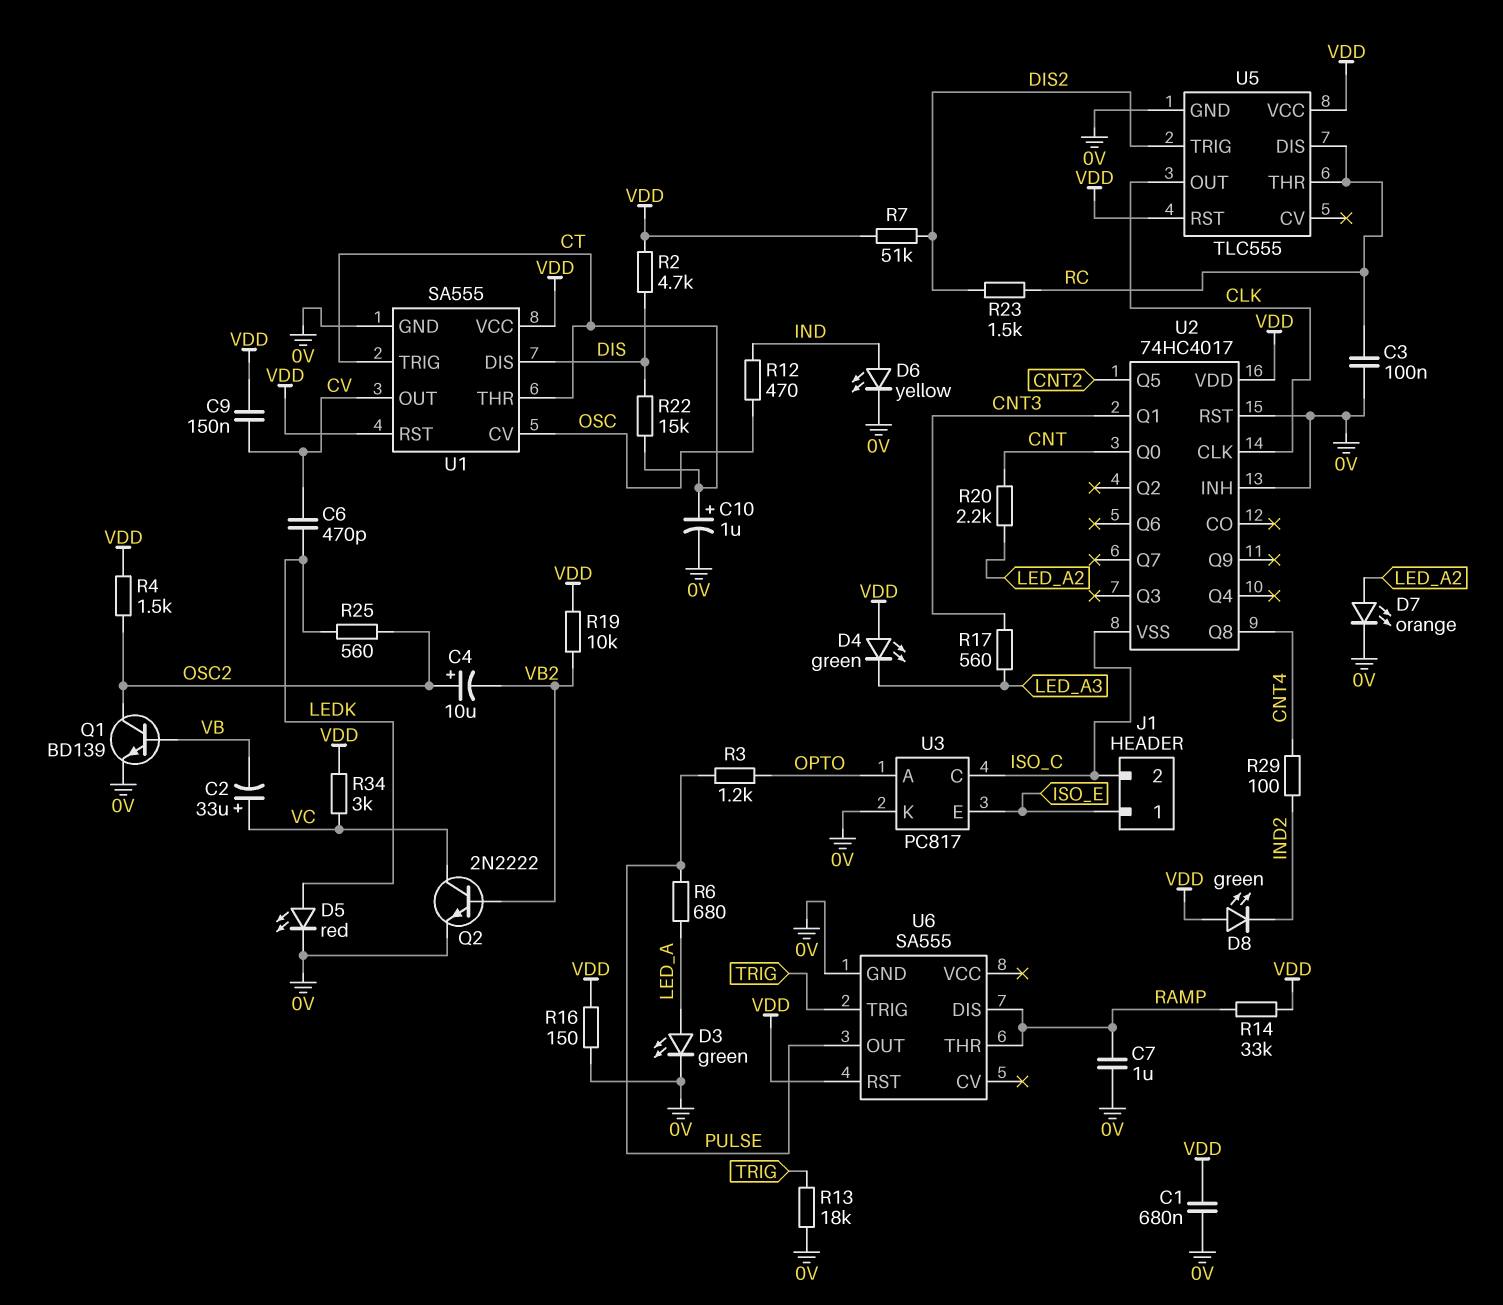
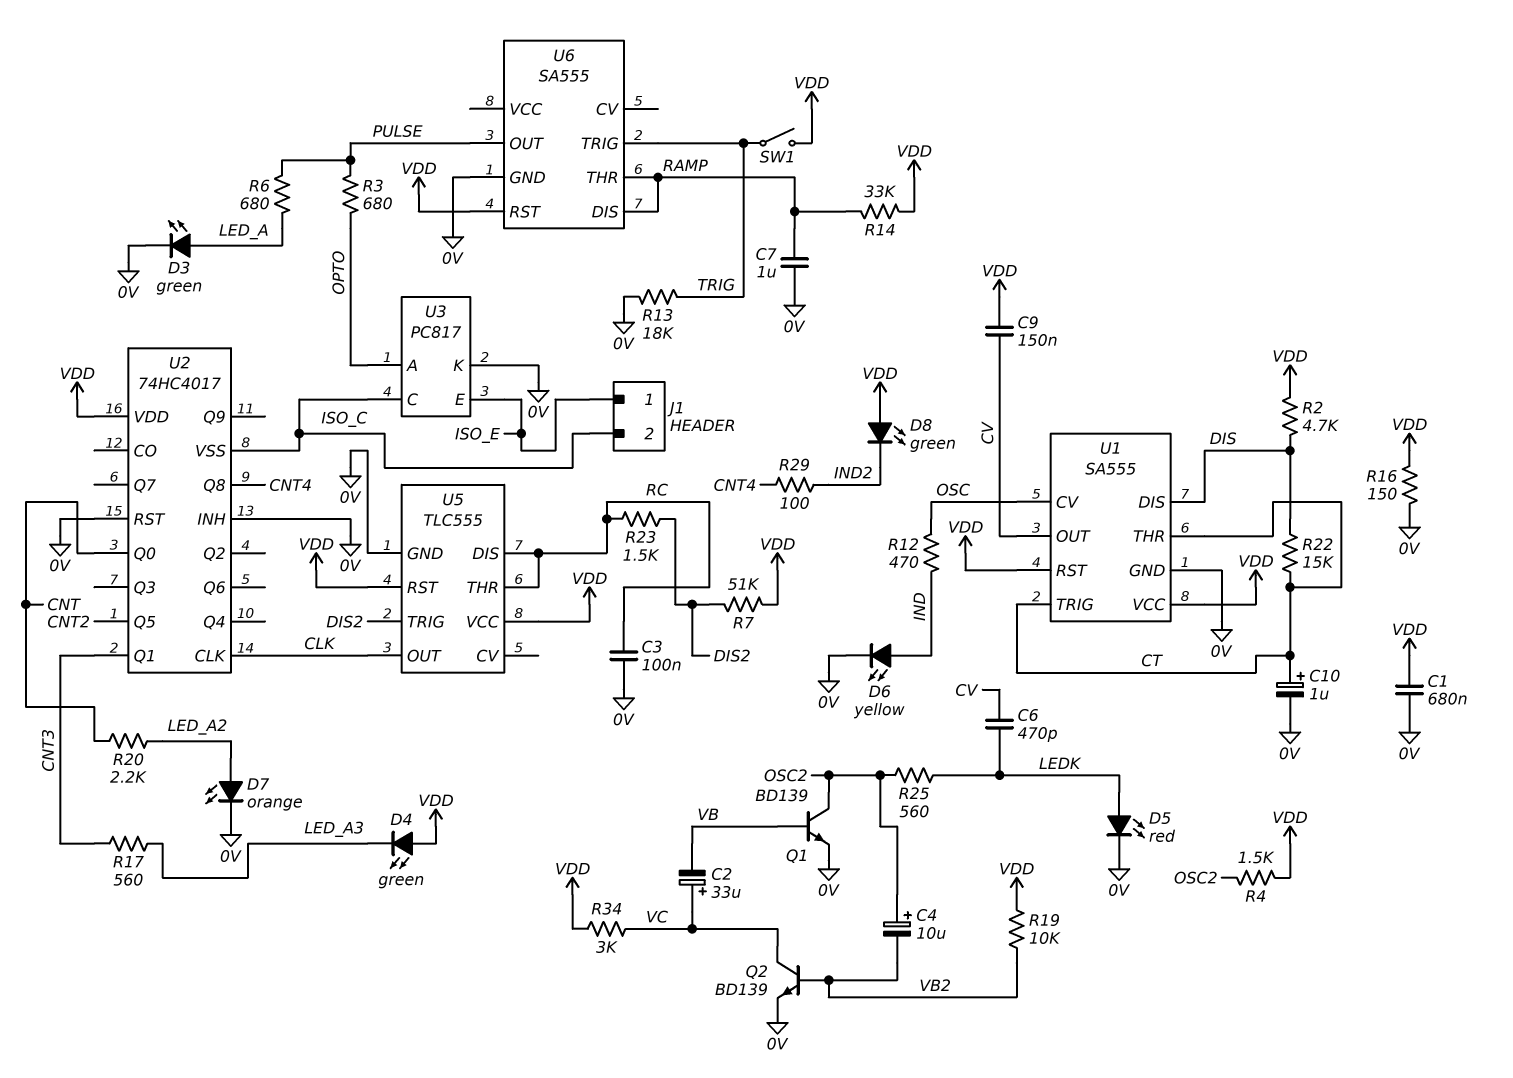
Q2: NPN 2N2222 (B VB2, C VC, E 0V) -> NPN BD139 (B VB2, C VC, E 0V)
R3: 1.2k (OPTO, PULSE) -> 680 (OPTO, PULSE)
SW1: none -> switch (TRIG, VDD)

